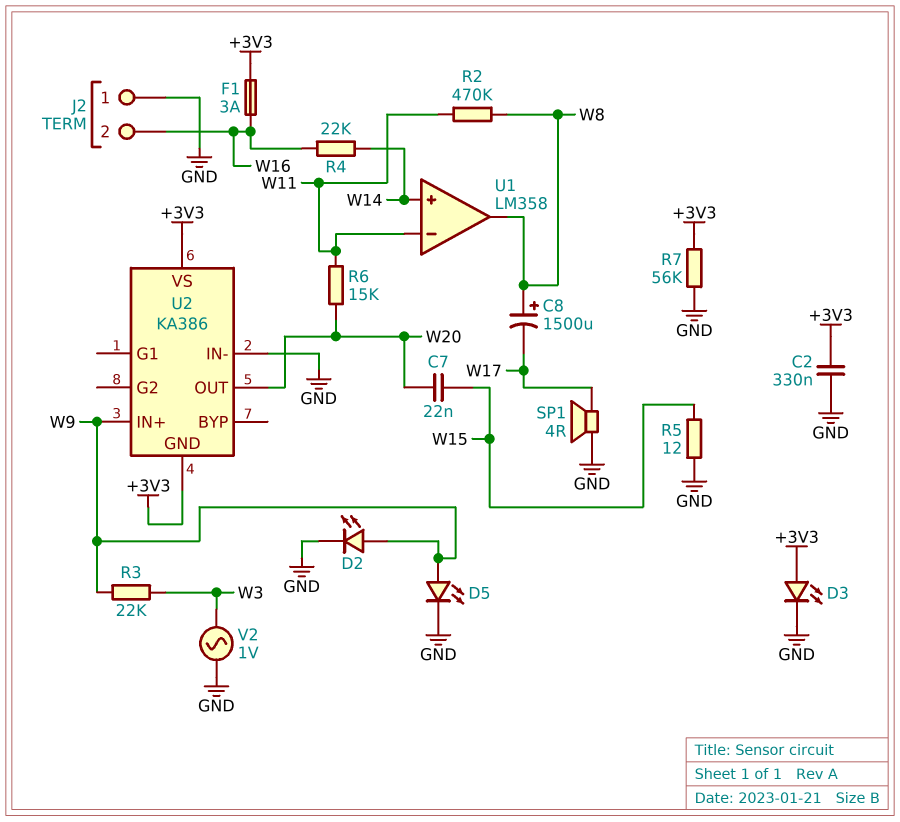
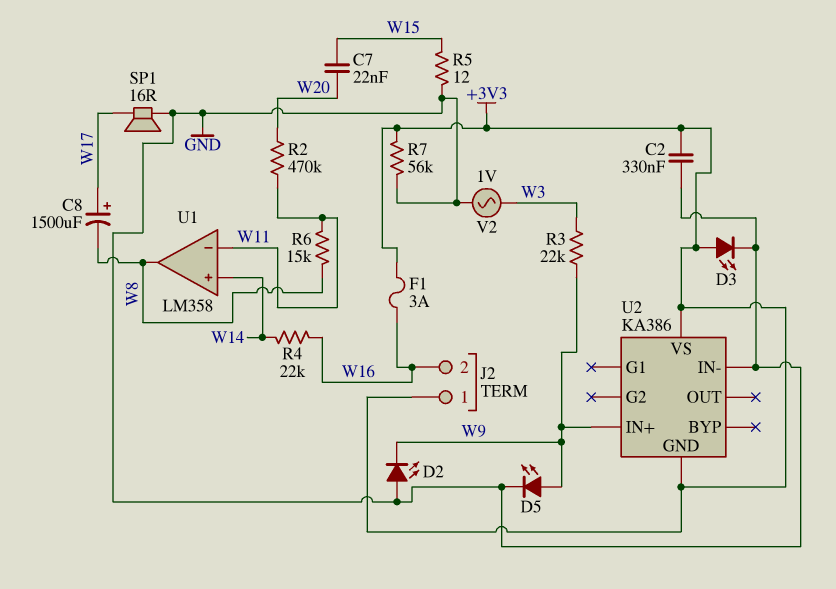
C8: 1500uF (plus W8, minus W17) -> 1500uF (plus W17, minus W8)
D2: LED (A W9, K GND) -> LED (A GND, K W9)
J2 pin 1: GND -> +3V3
R2: 470k (W8, W11) -> 470k (W11, W20)
R6: 15k (W11, W20) -> 15k (W8, W11)
SP1: speaker 4R (GND, W17) -> speaker 16R (GND, W17)
U2 pin OUT: W20 -> none

